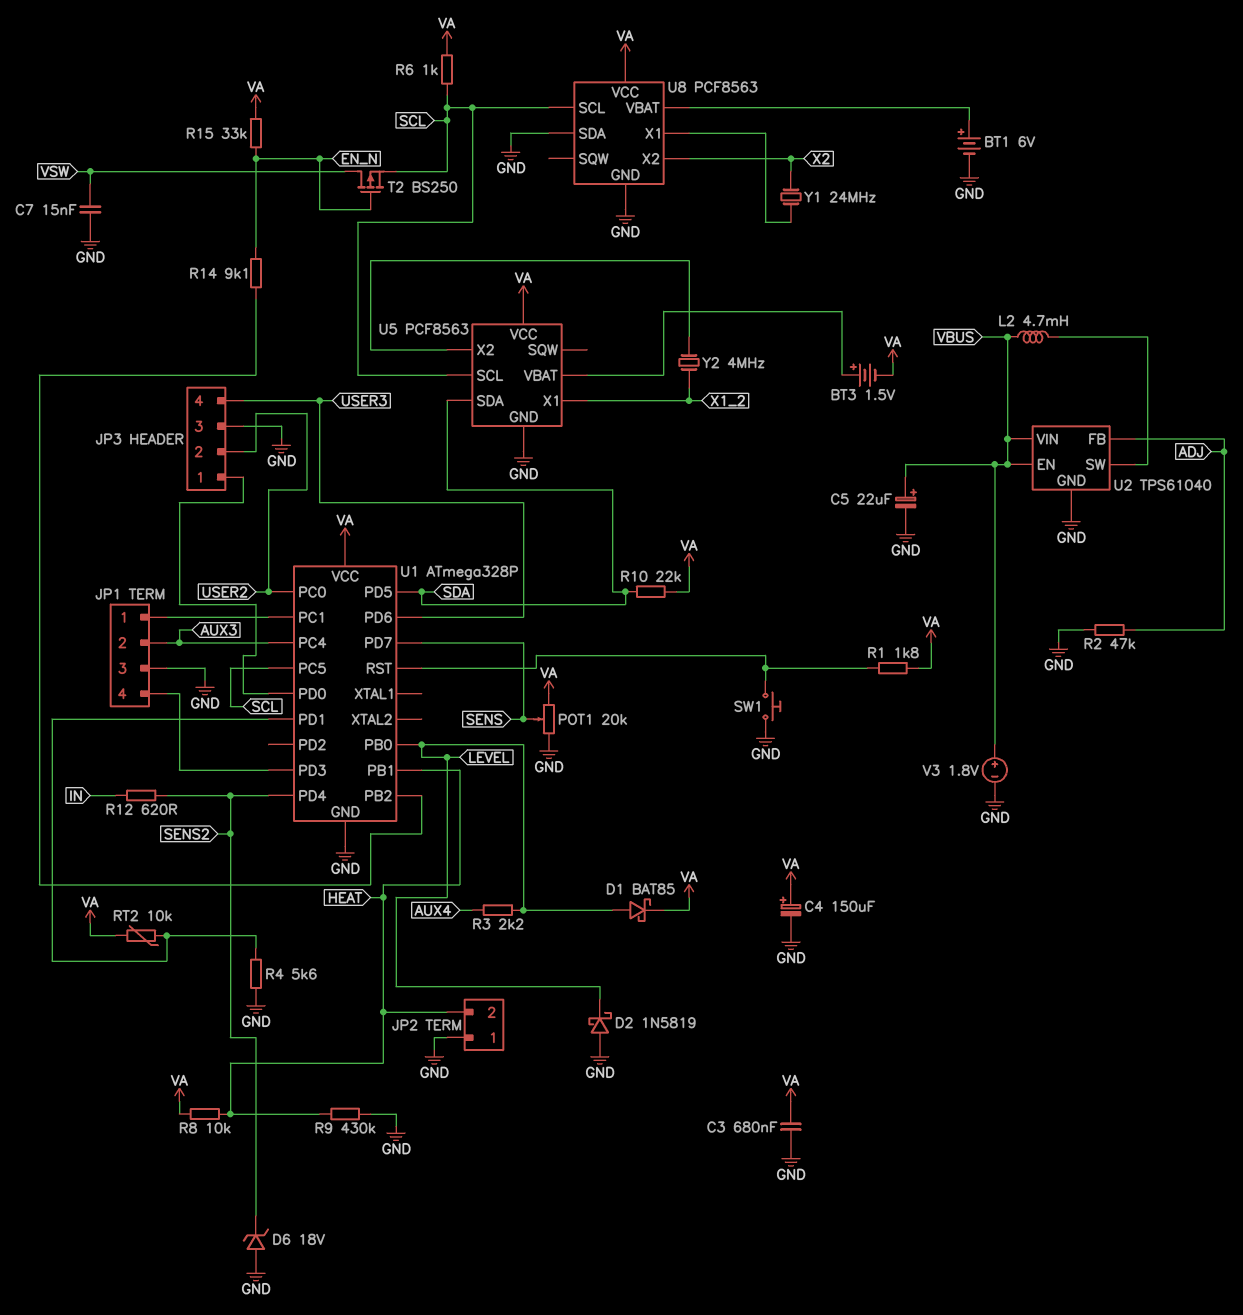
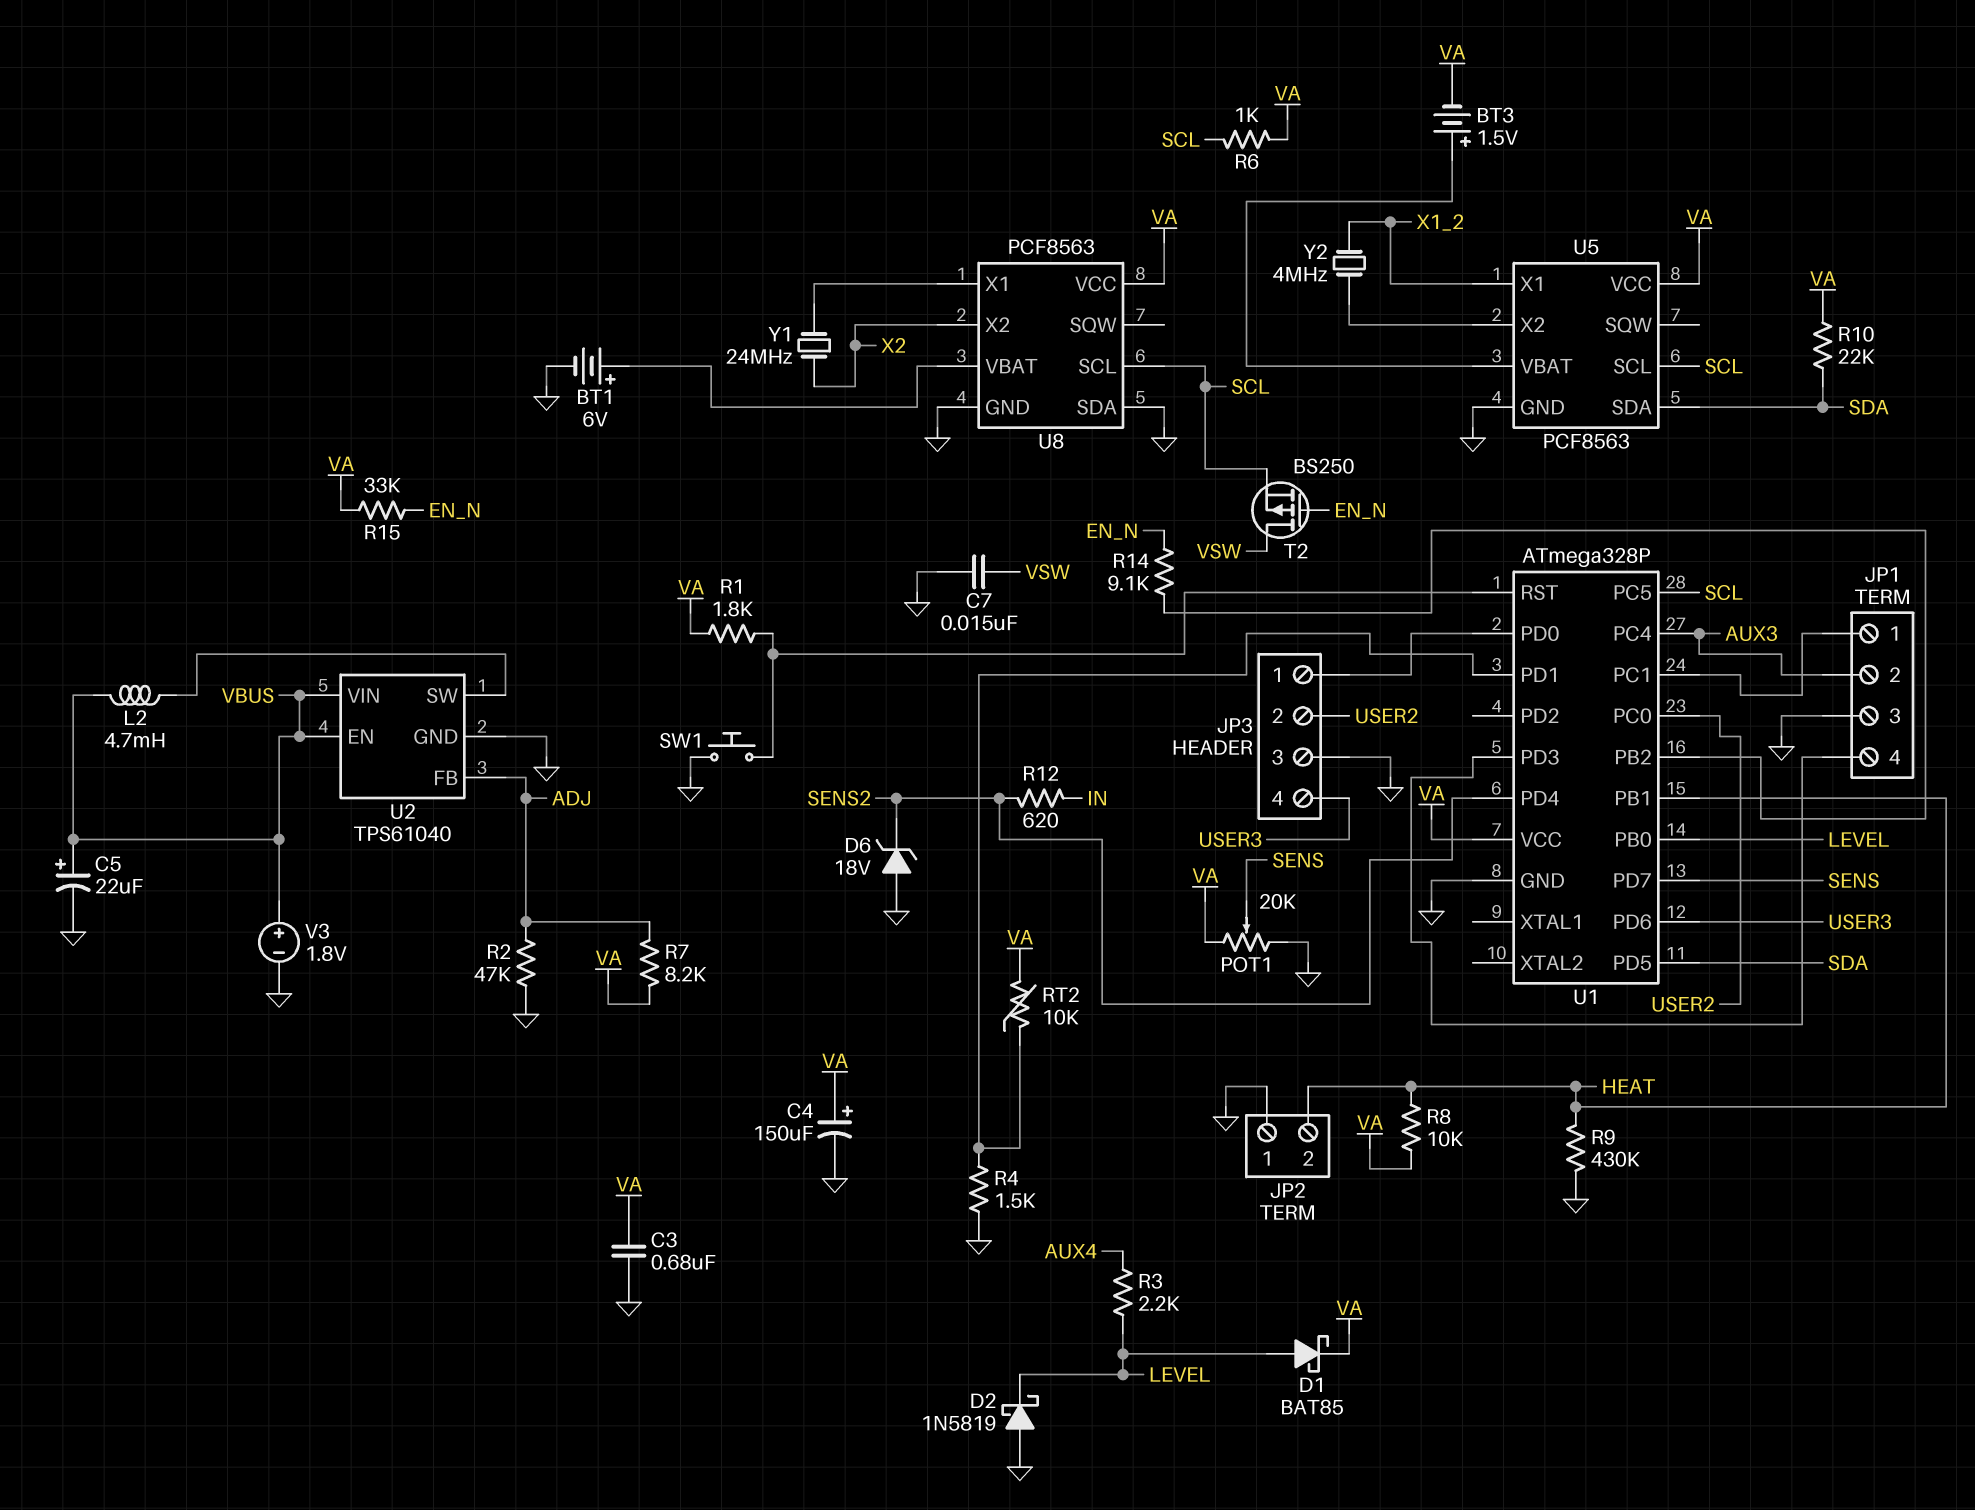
R4: 5.6k (GND, U1/PD1) -> 1.5k (GND, U1/PD1)
R7: none -> 8.2k (ADJ, VA)

